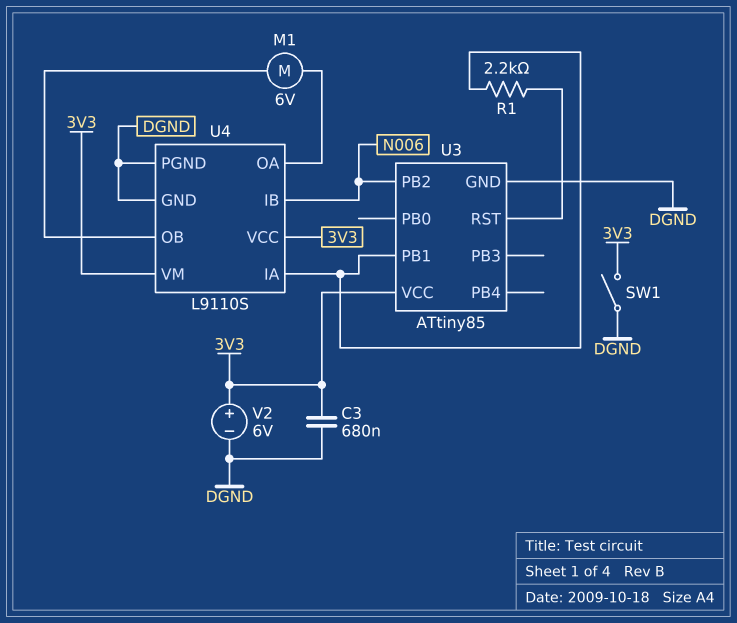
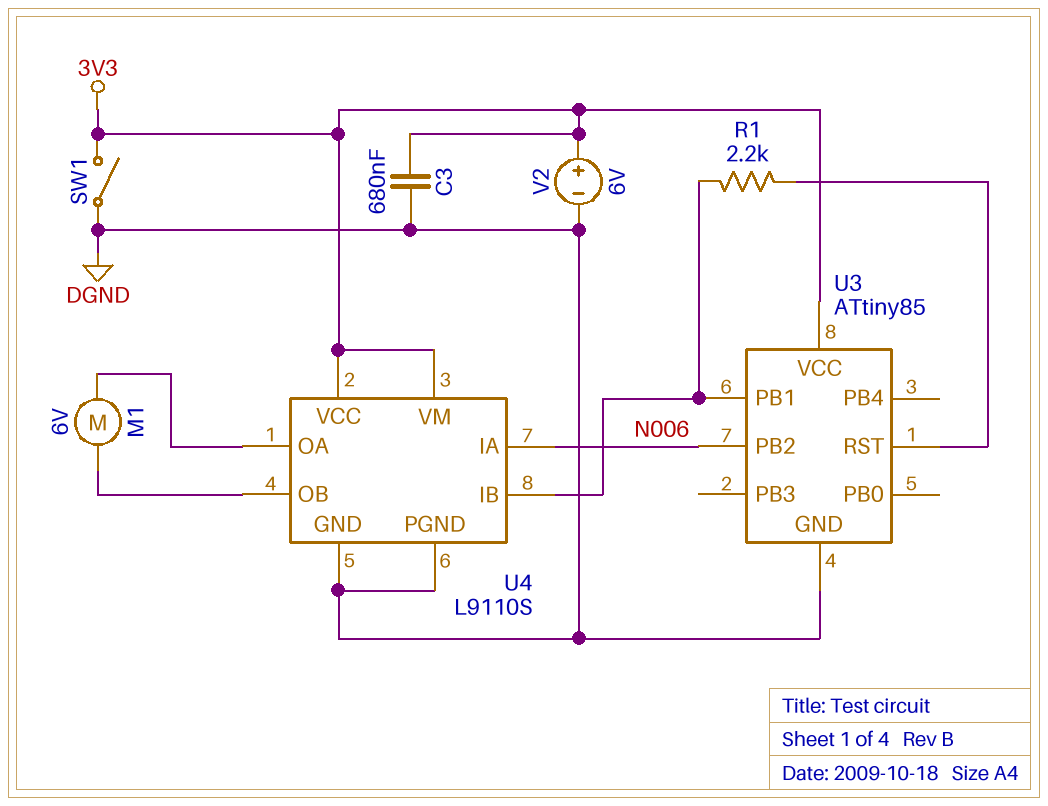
U4 pin IA: U3/PB1 -> N006
U4 pin IB: N006 -> U3/PB1

